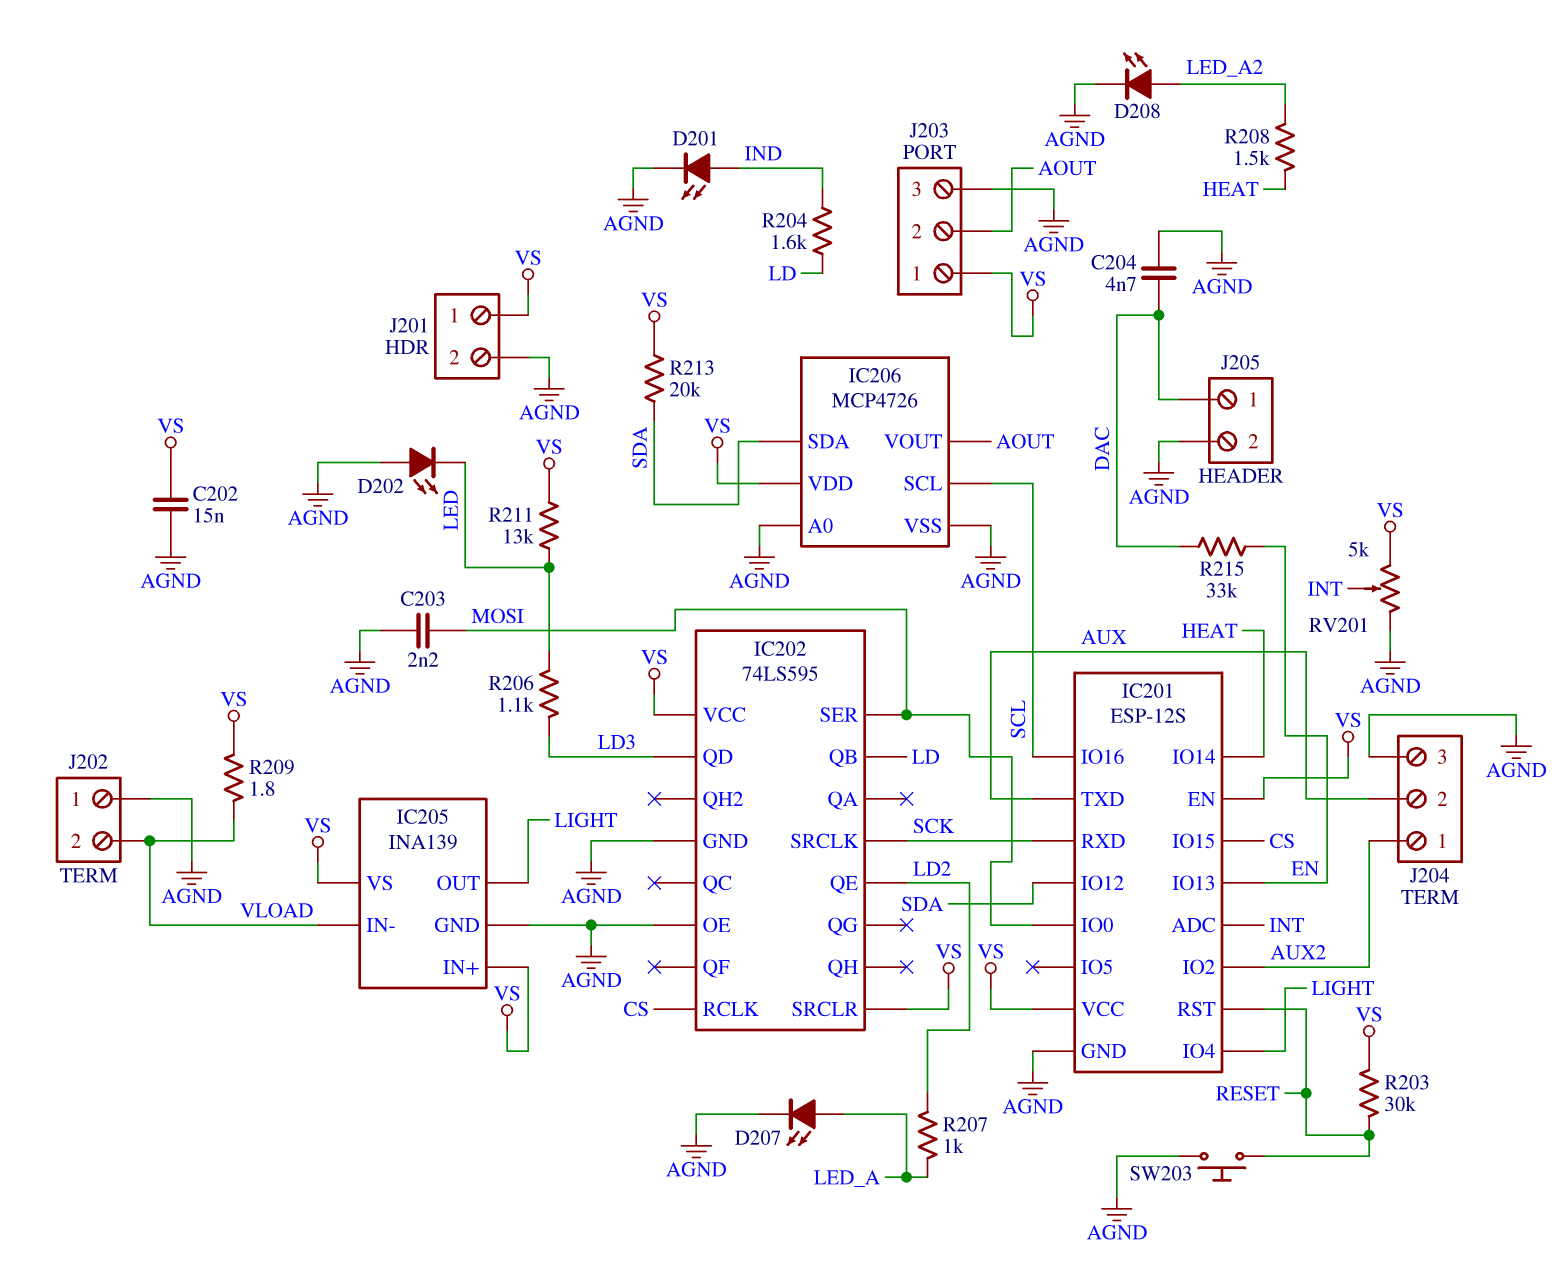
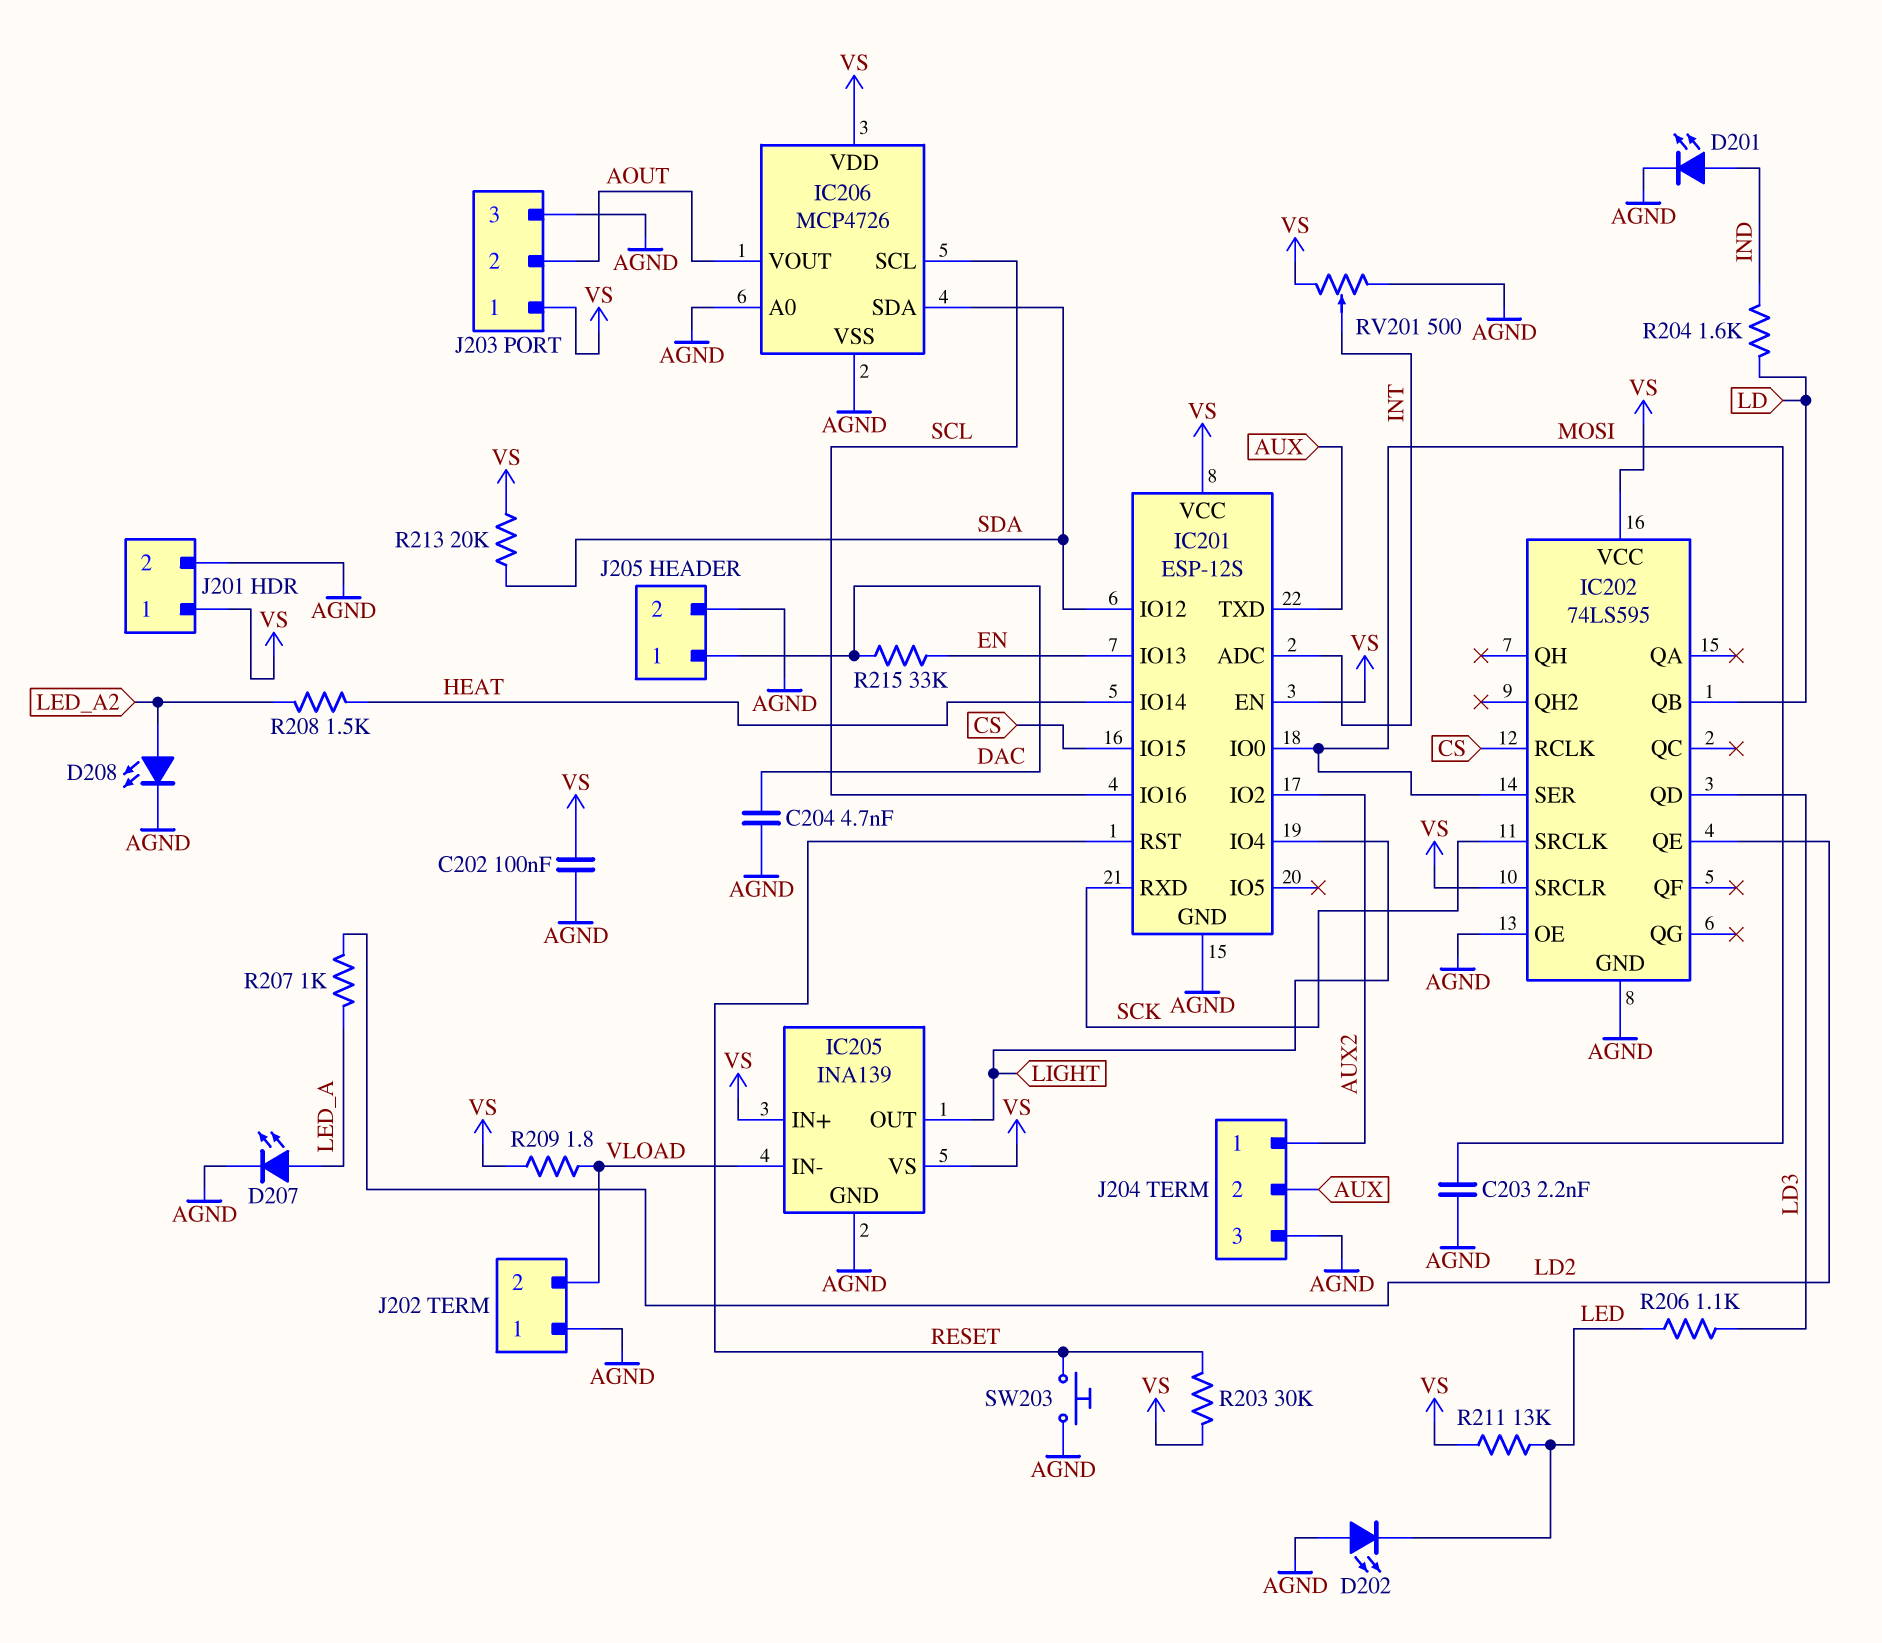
C202: 15nF (AGND, VS) -> 100nF (AGND, VS)
RV201: 5k (AGND, VS, wiper INT) -> 500 (AGND, VS, wiper INT)

